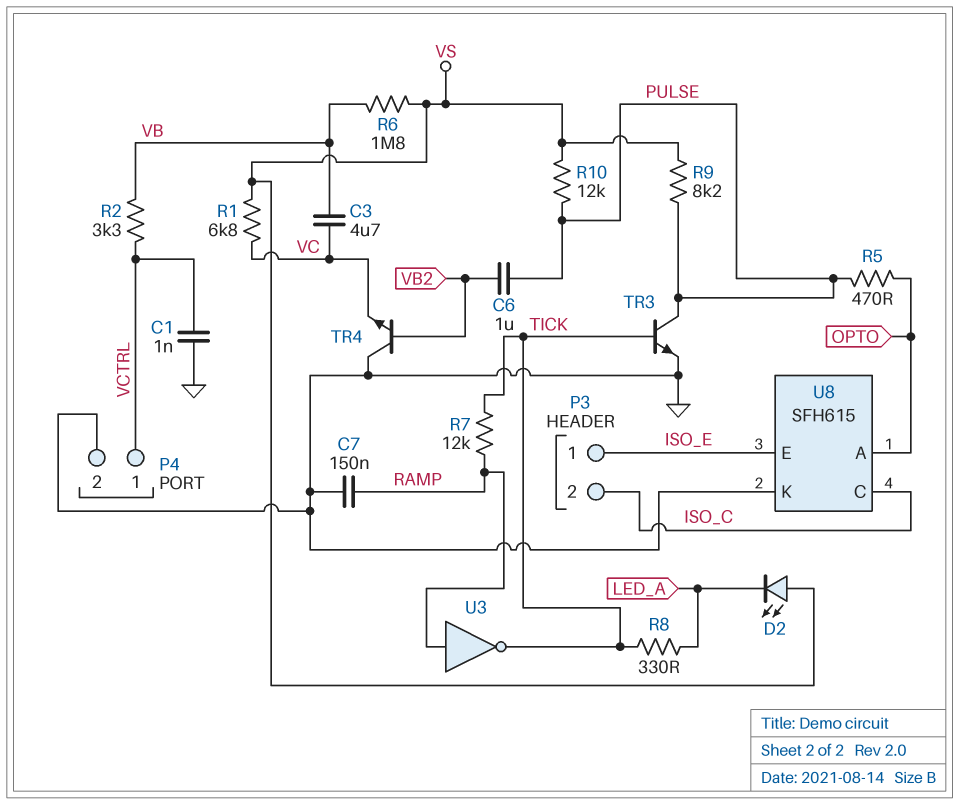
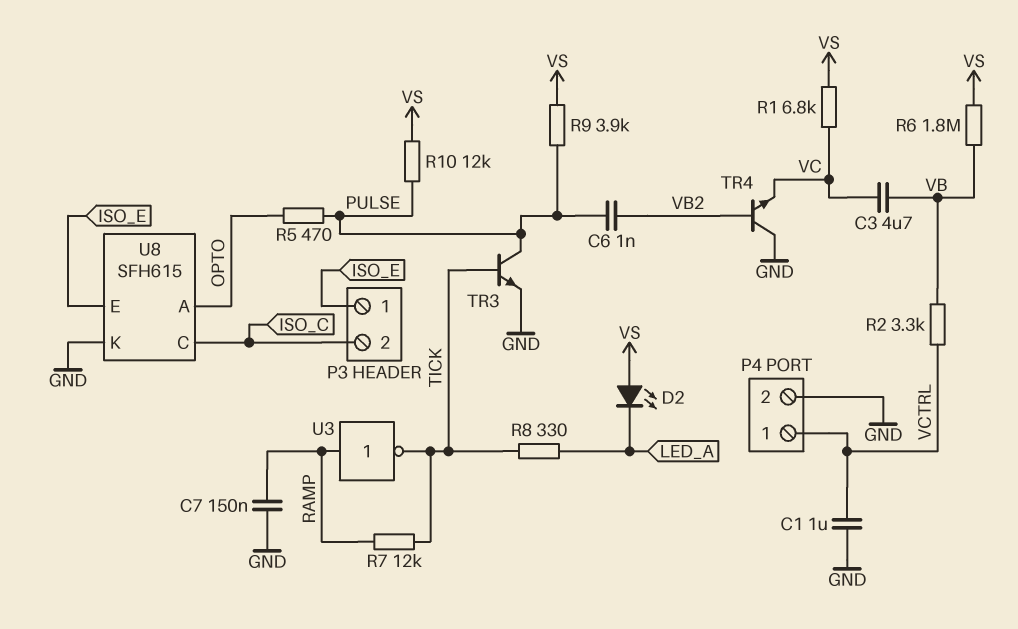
C1: 1nF (GND, VCTRL) -> 1uF (GND, VCTRL)
C6: 1uF (PULSE, VB2) -> 1nF (PULSE, VB2)
R9: 8.2k (PULSE, VS) -> 3.9k (PULSE, VS)

